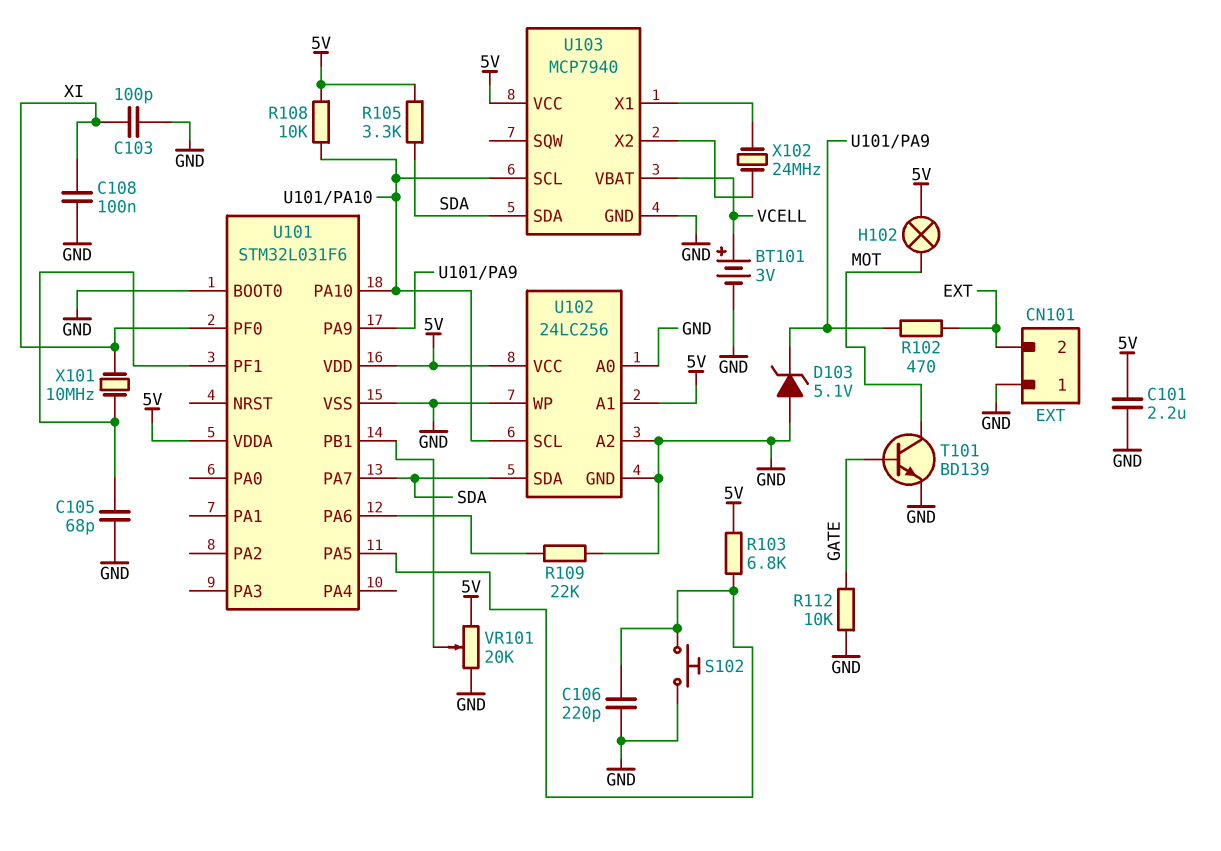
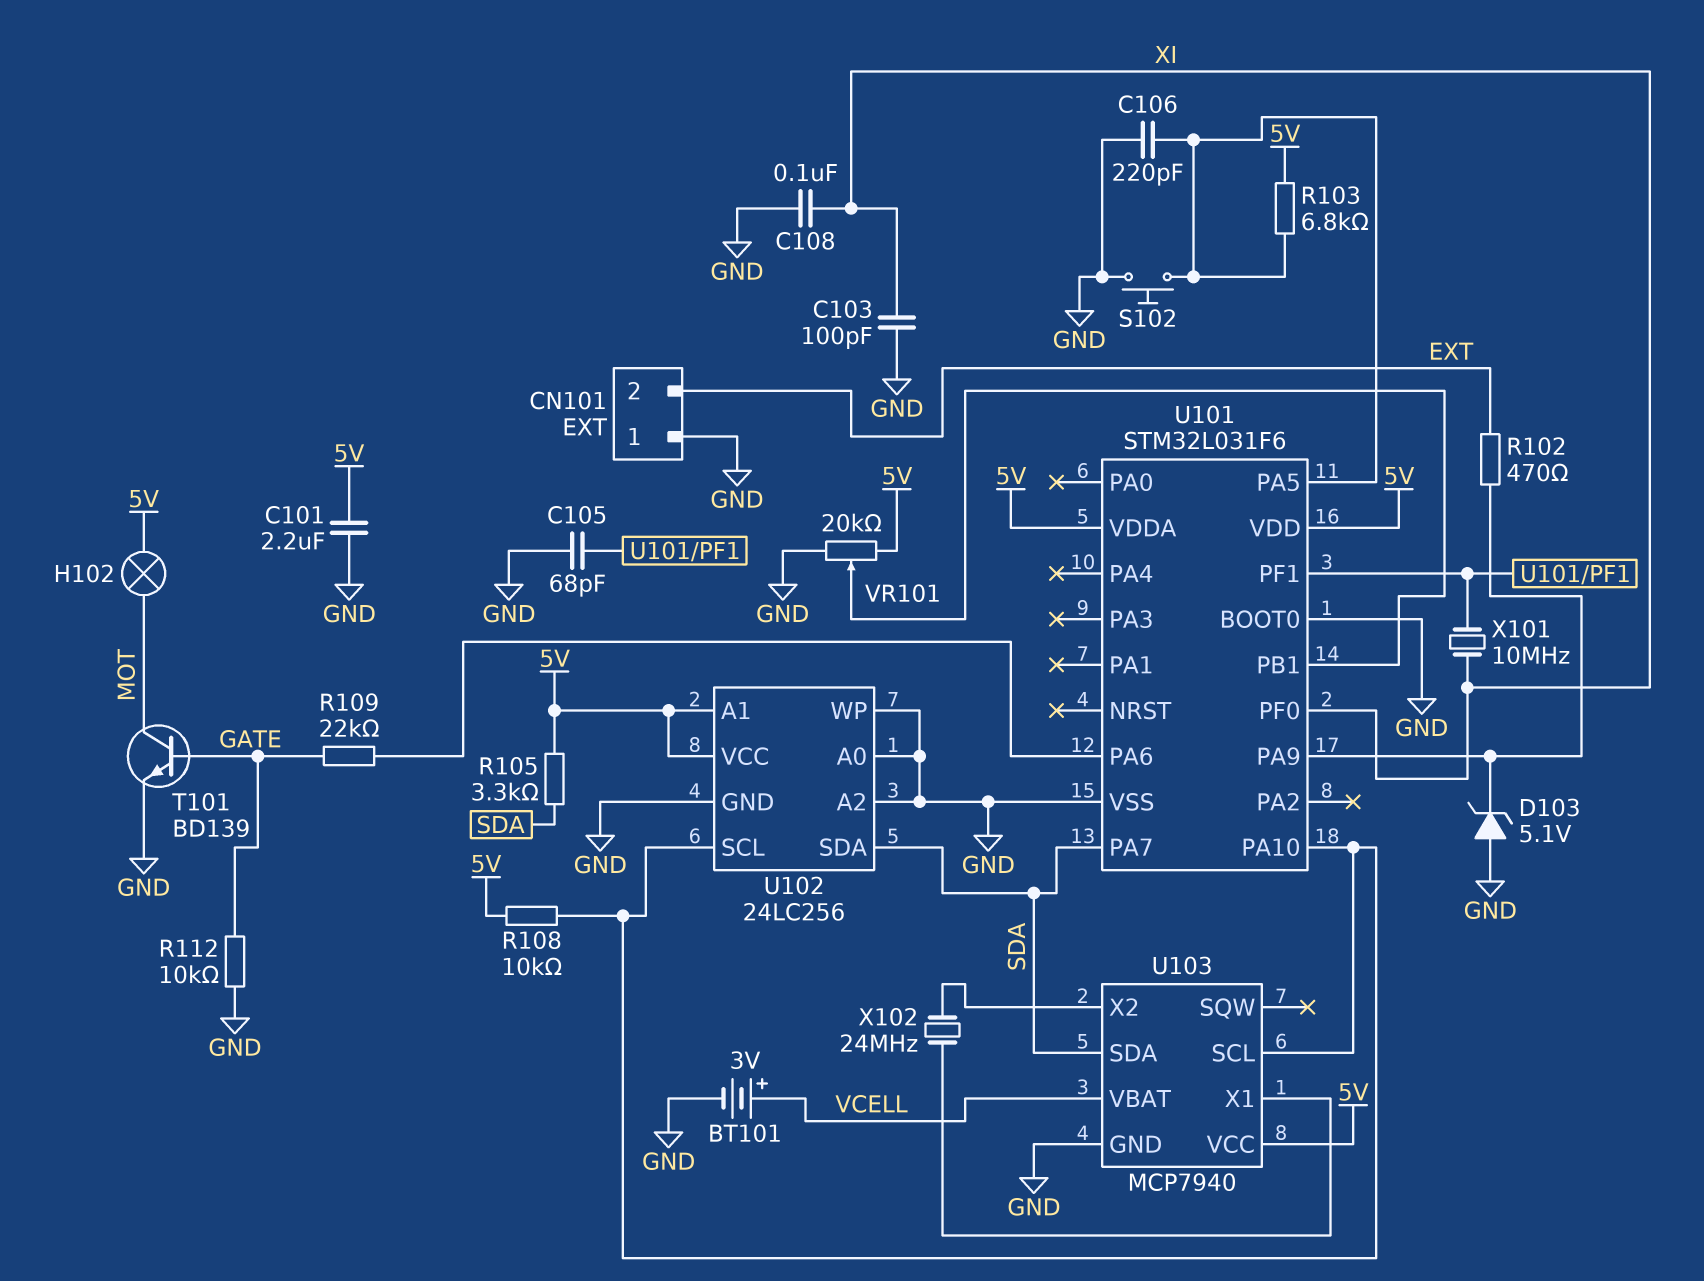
R109: 22k (GND, U101/PA6) -> 22k (GATE, U101/PA6)

